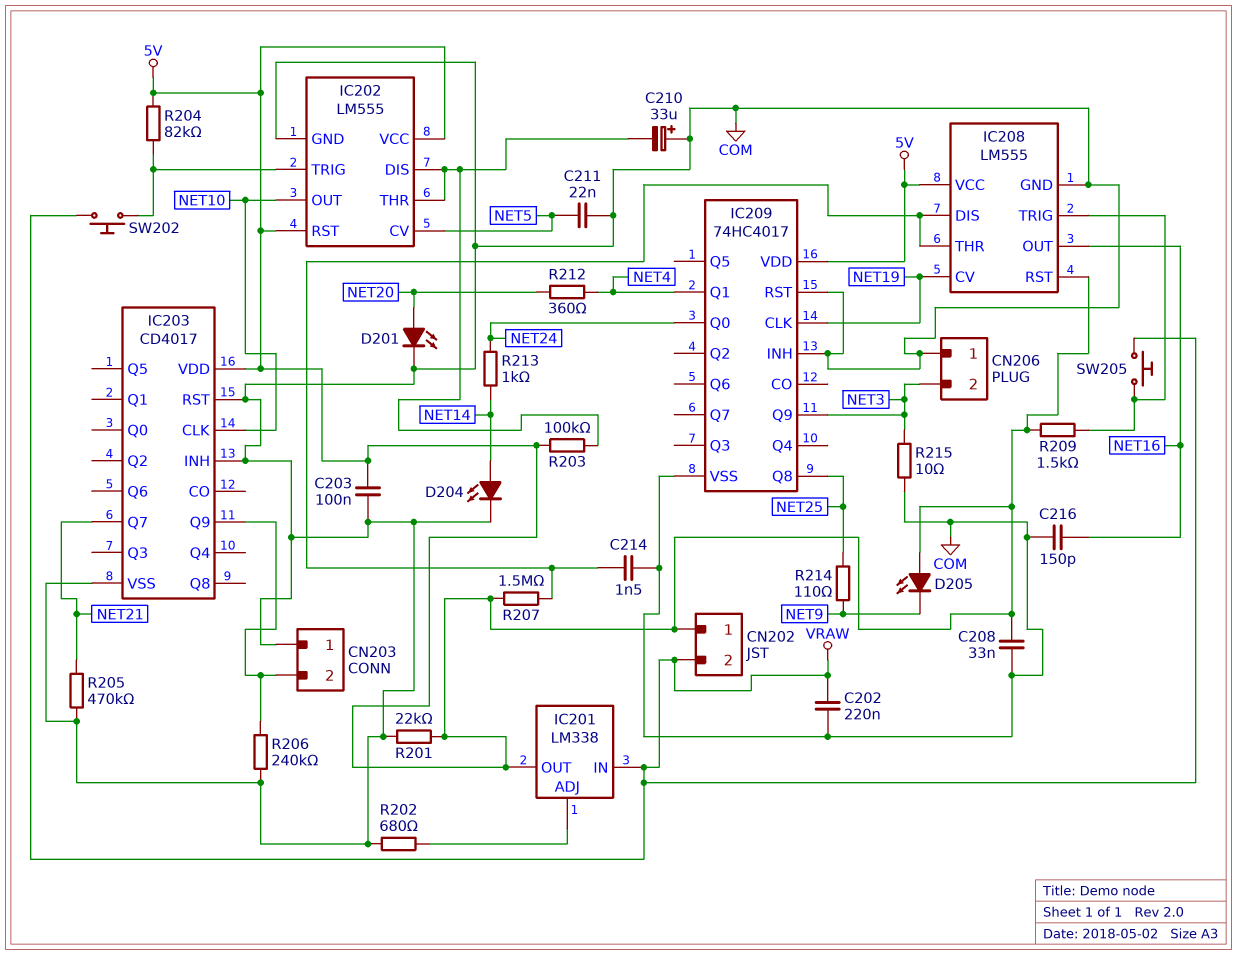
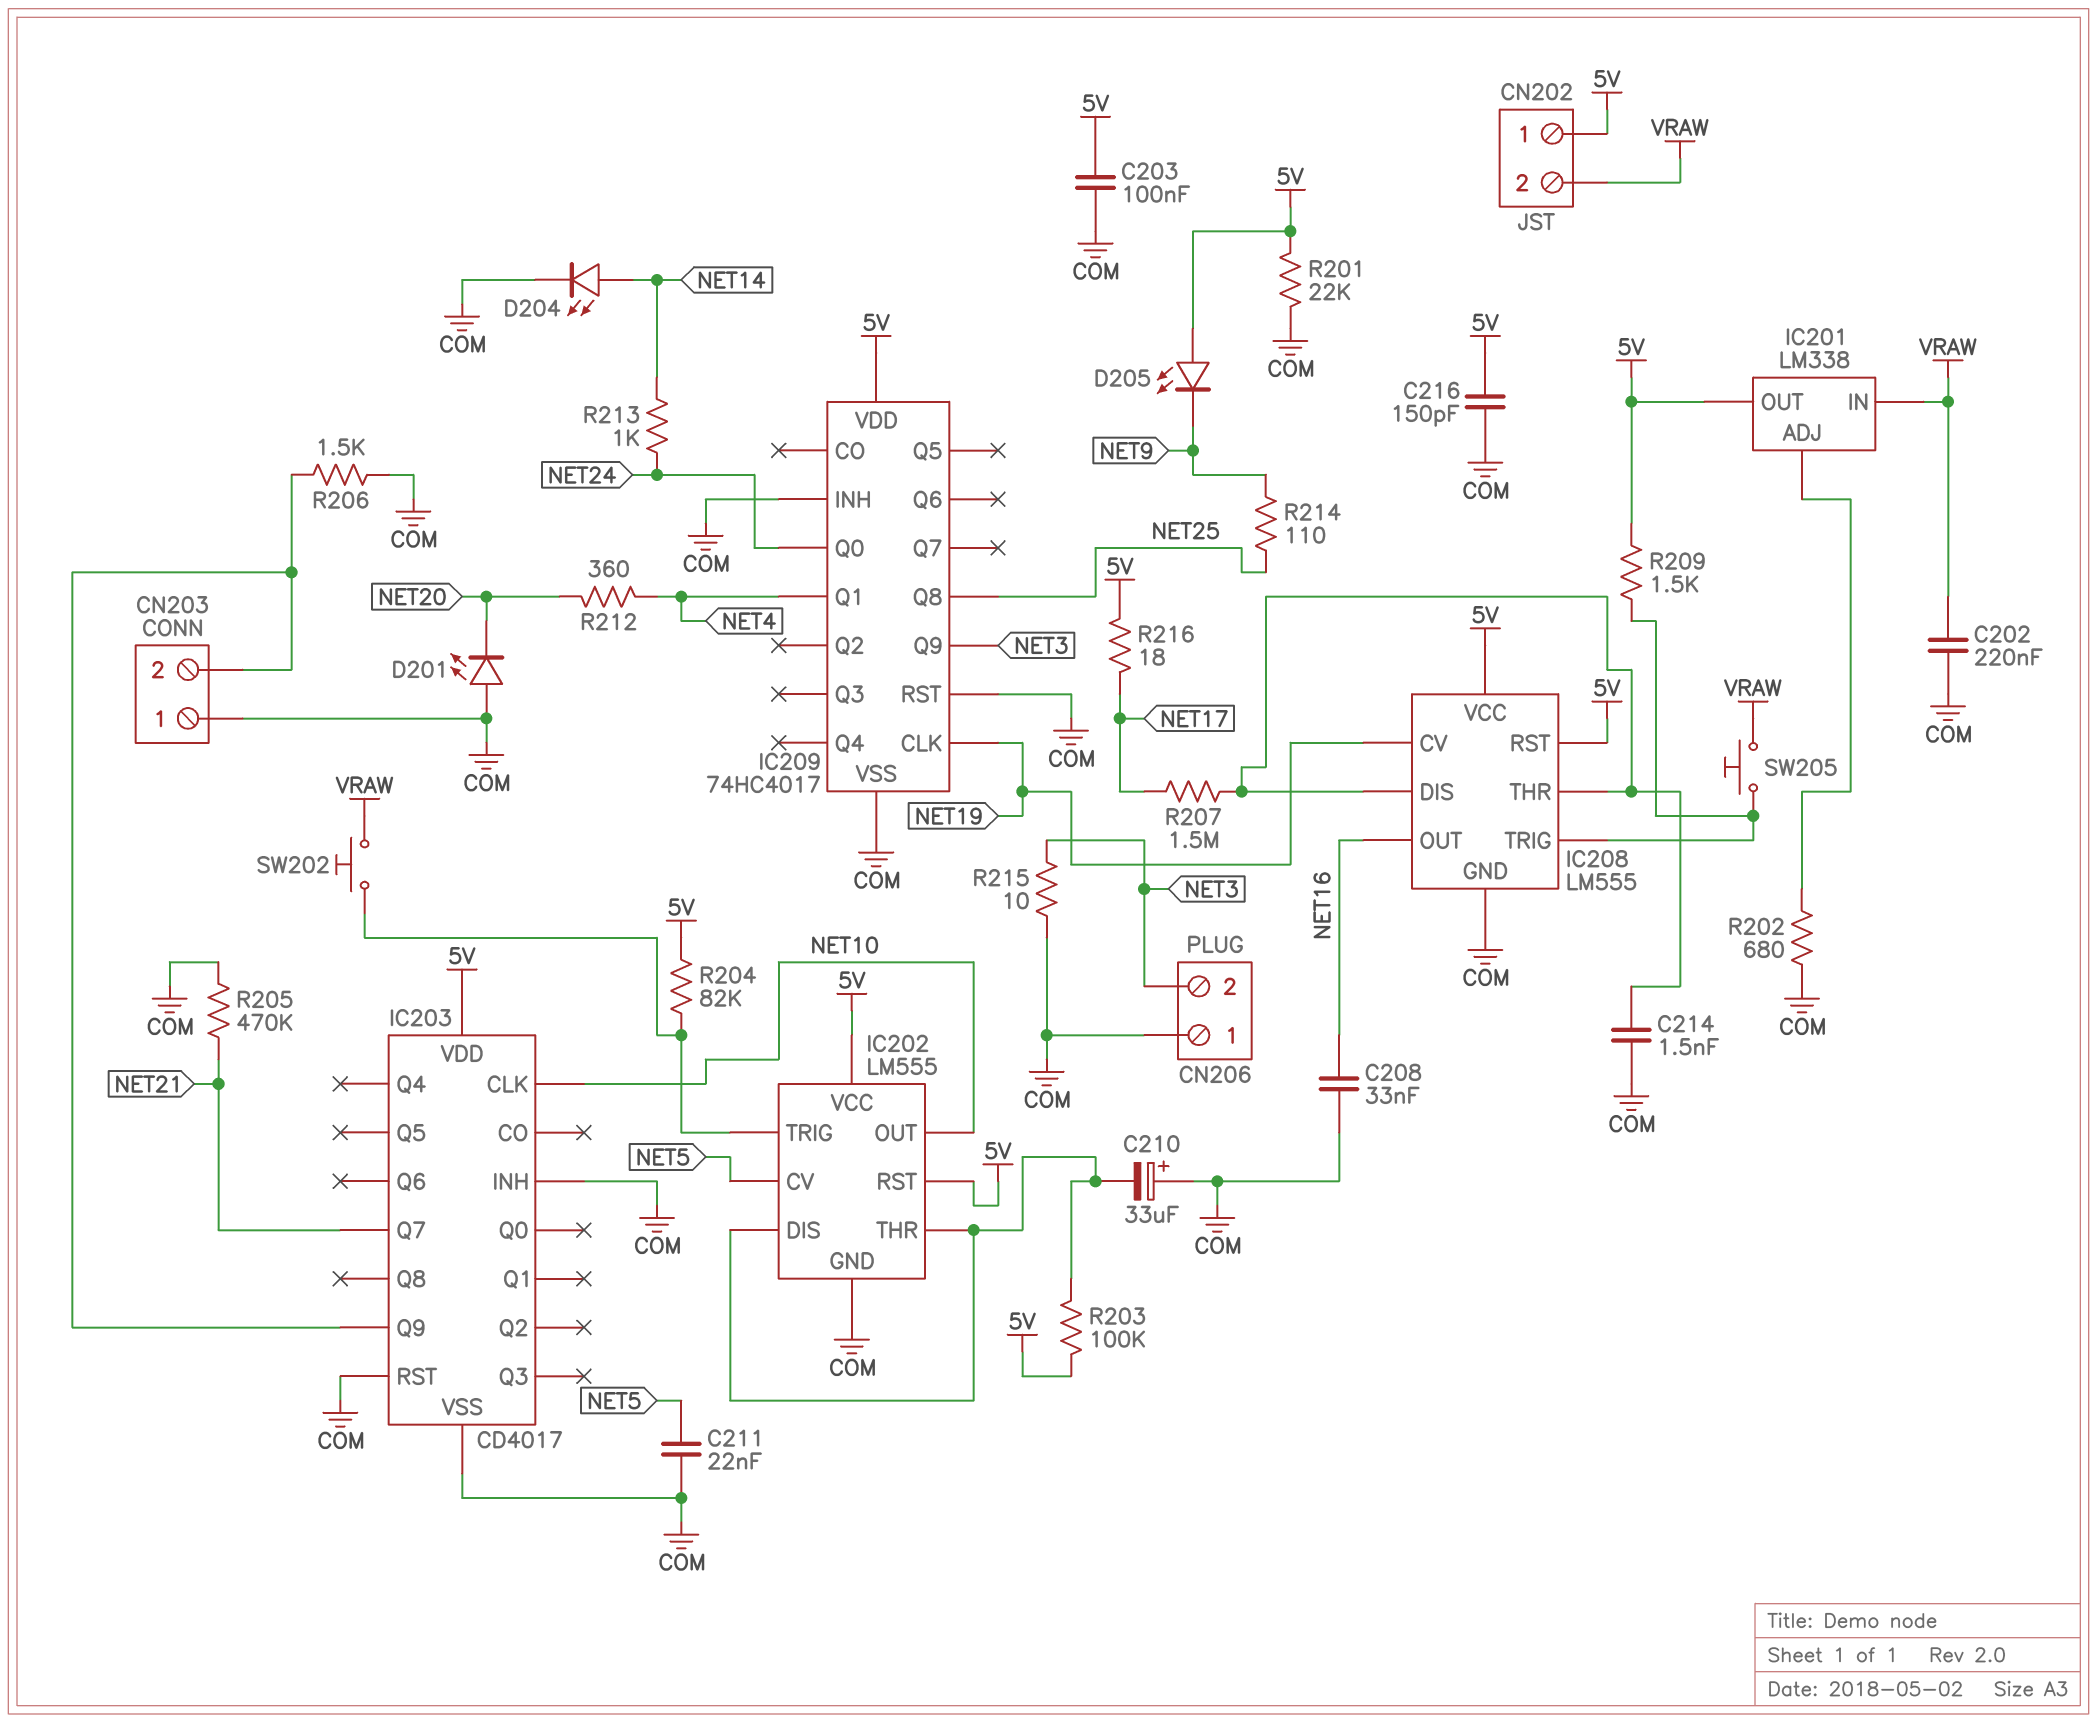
C208: 33nF (5V, COM) -> 33nF (COM, NET16)
C216: 150pF (COM, NET16) -> 150pF (5V, COM)
D201: LED (A NET20, K COM) -> LED (A COM, K NET20)
R206: 240k (CN203/2, COM) -> 1.5k (CN203/2, COM)
R207: 1.5M (5V, IC208/DIS) -> 1.5M (IC208/DIS, NET17)
R216: none -> 18 (5V, NET17)

